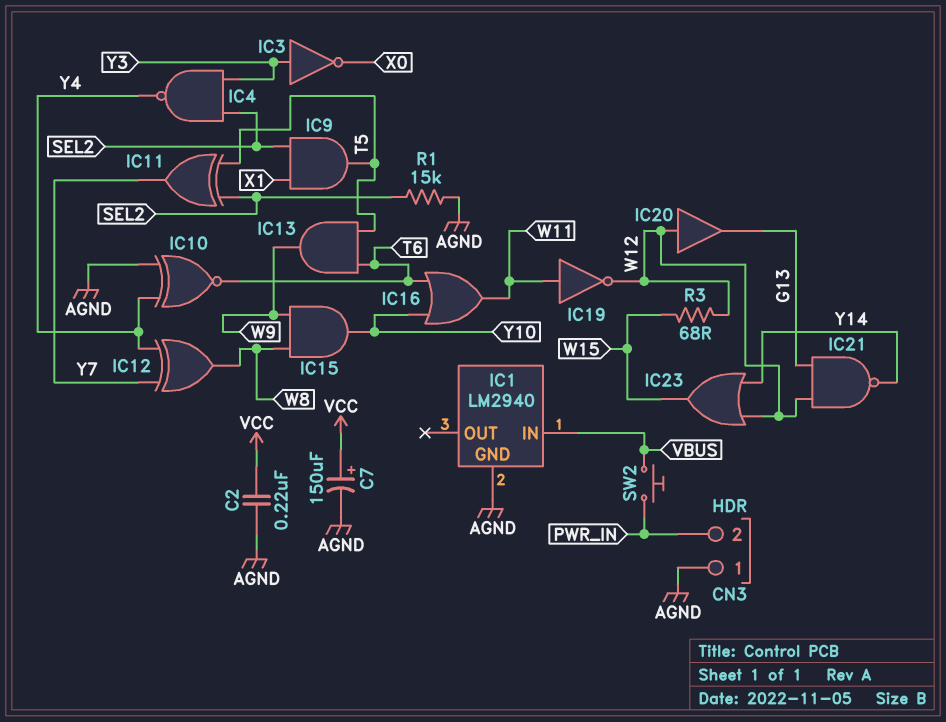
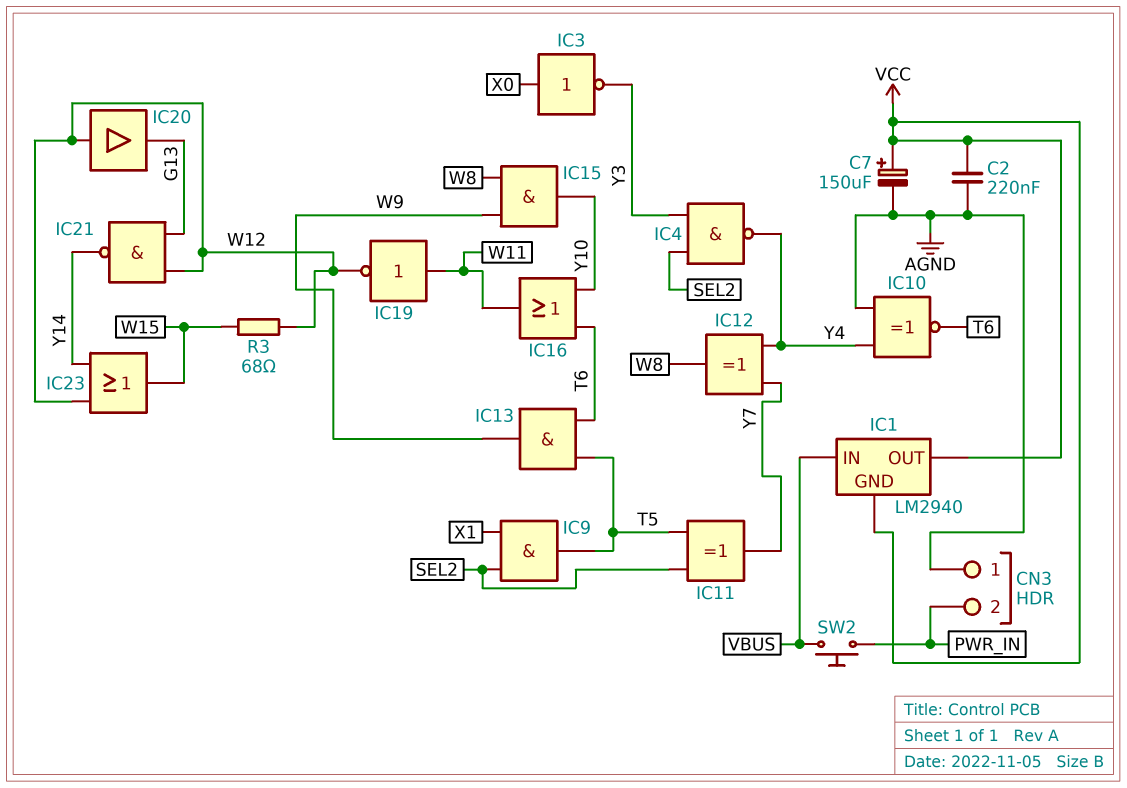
IC1 pin GND: AGND -> VCC
IC1 pin OUT: none -> VCC
IC3: NOT (in Y3, out X0) -> NOT (in X0, out Y3)
R1: 15k (AGND, SEL2) -> none

